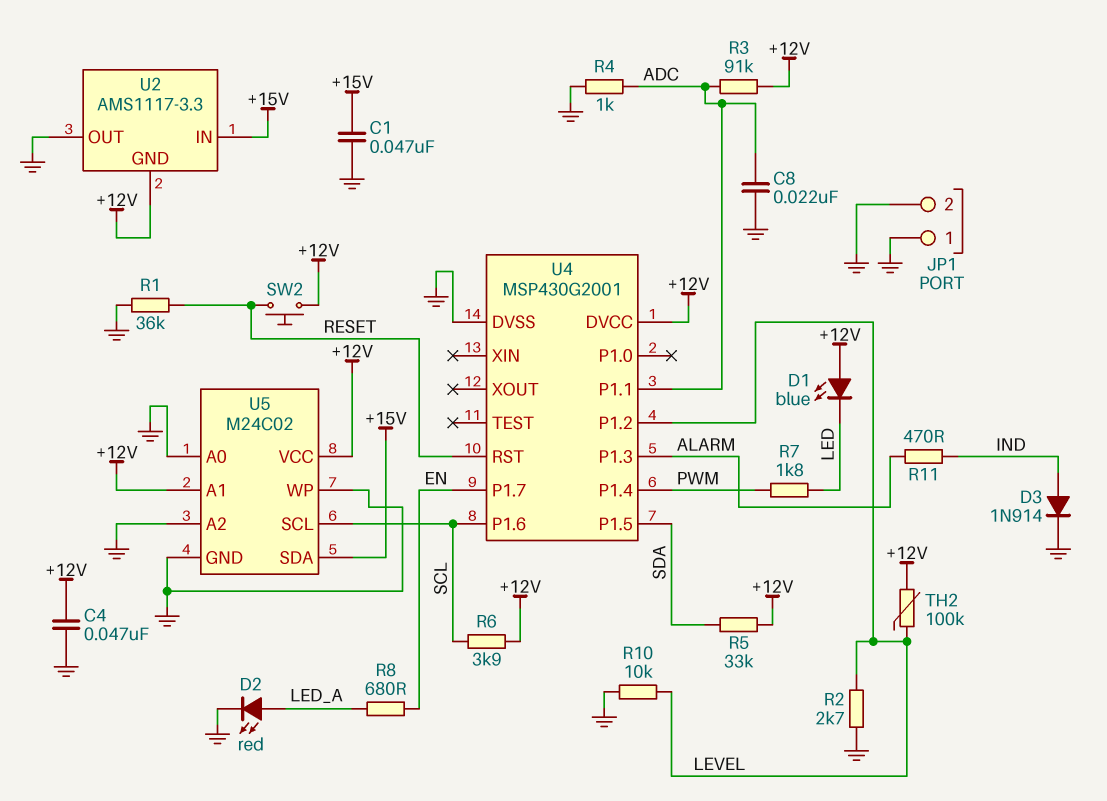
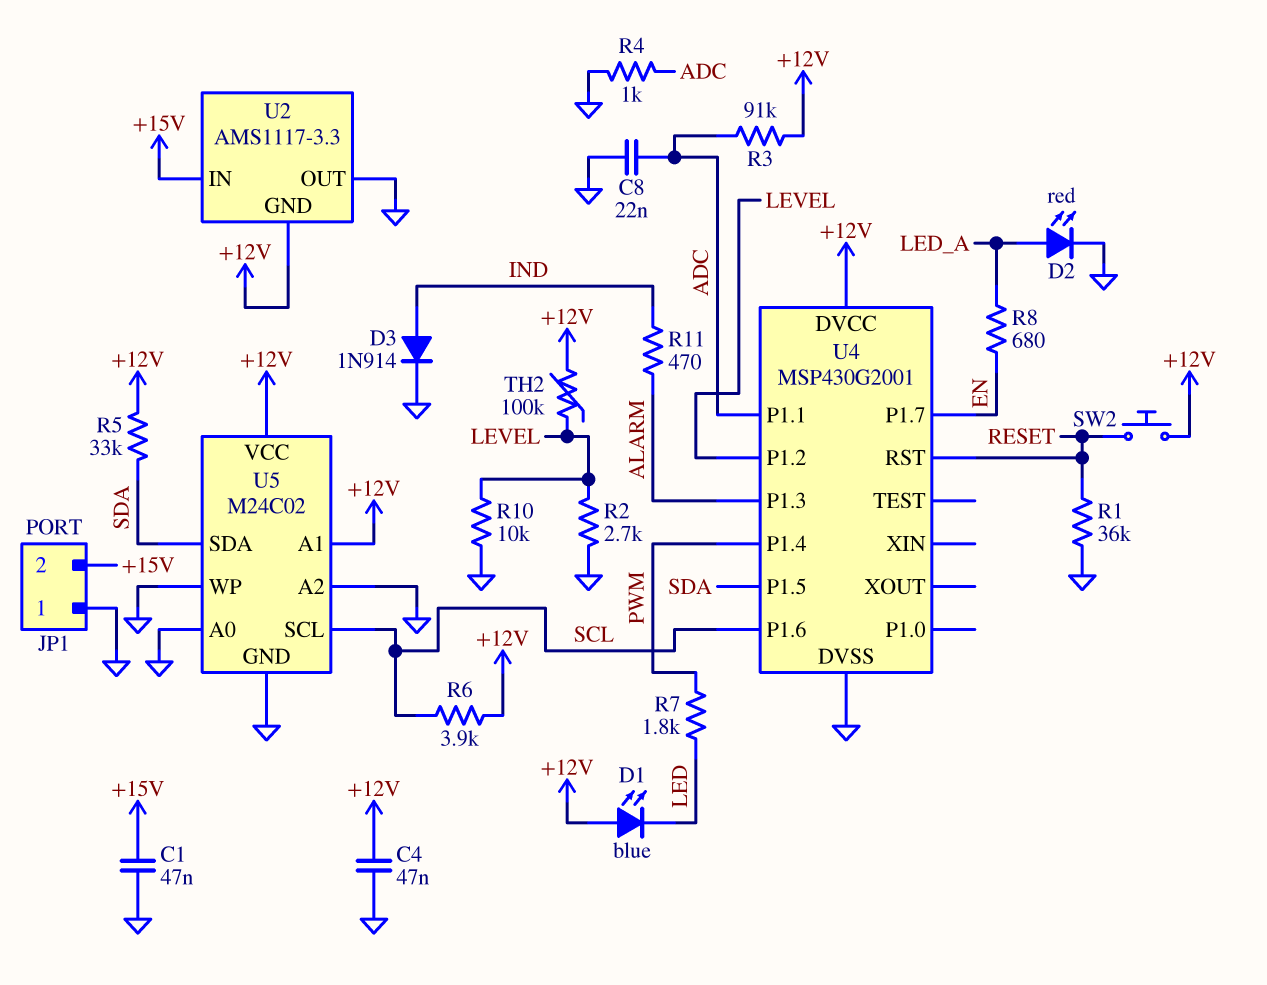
JP1 pin 2: GND -> +15V
U5 pin SDA: +15V -> SDA

